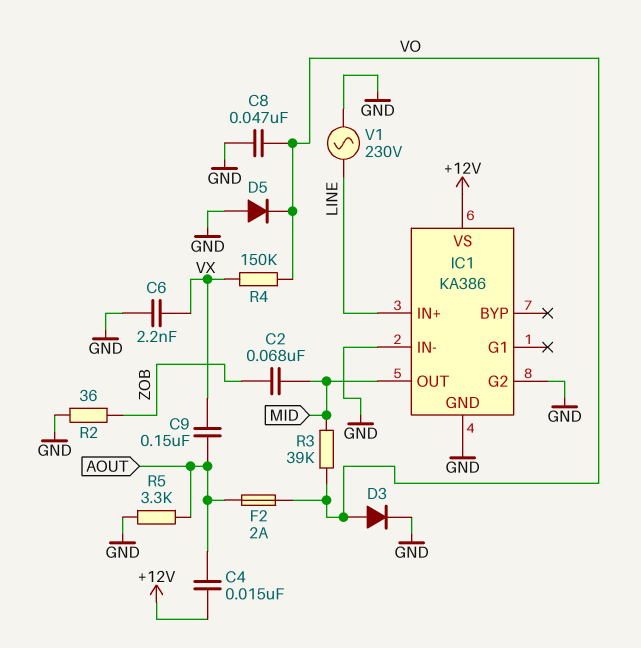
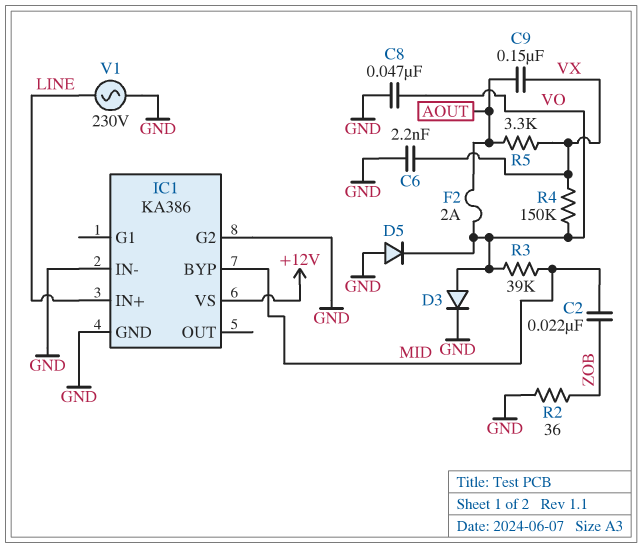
C2: 68nF (MID, ZOB) -> 22nF (MID, ZOB)
C4: 15nF (+12V, AOUT) -> none
IC1 pin BYP: none -> MID
IC1 pin OUT: MID -> none
R5: 3.3k (AOUT, GND) -> 3.3k (AOUT, VX)

